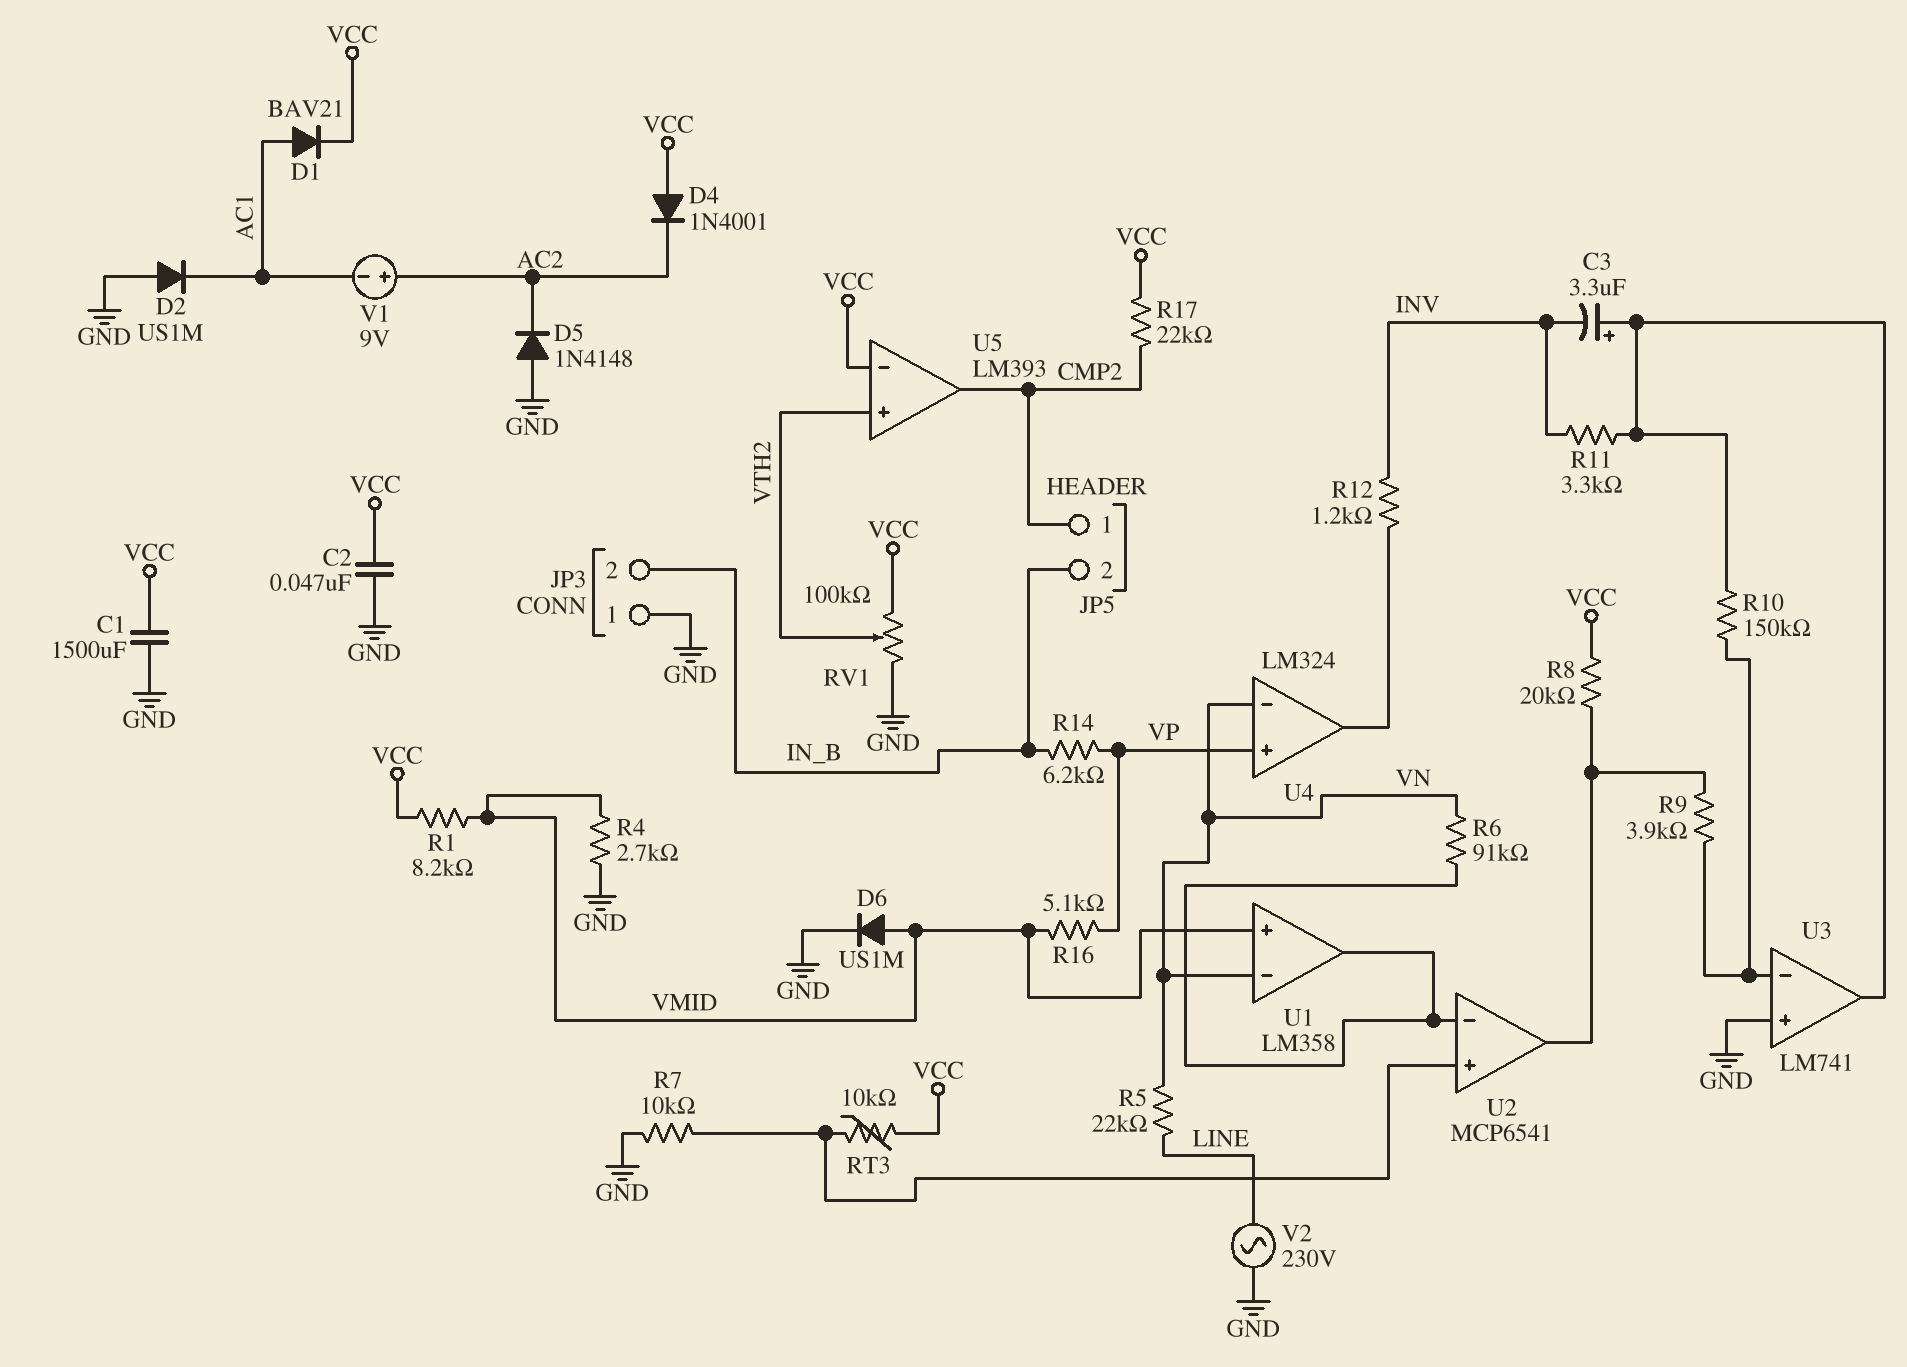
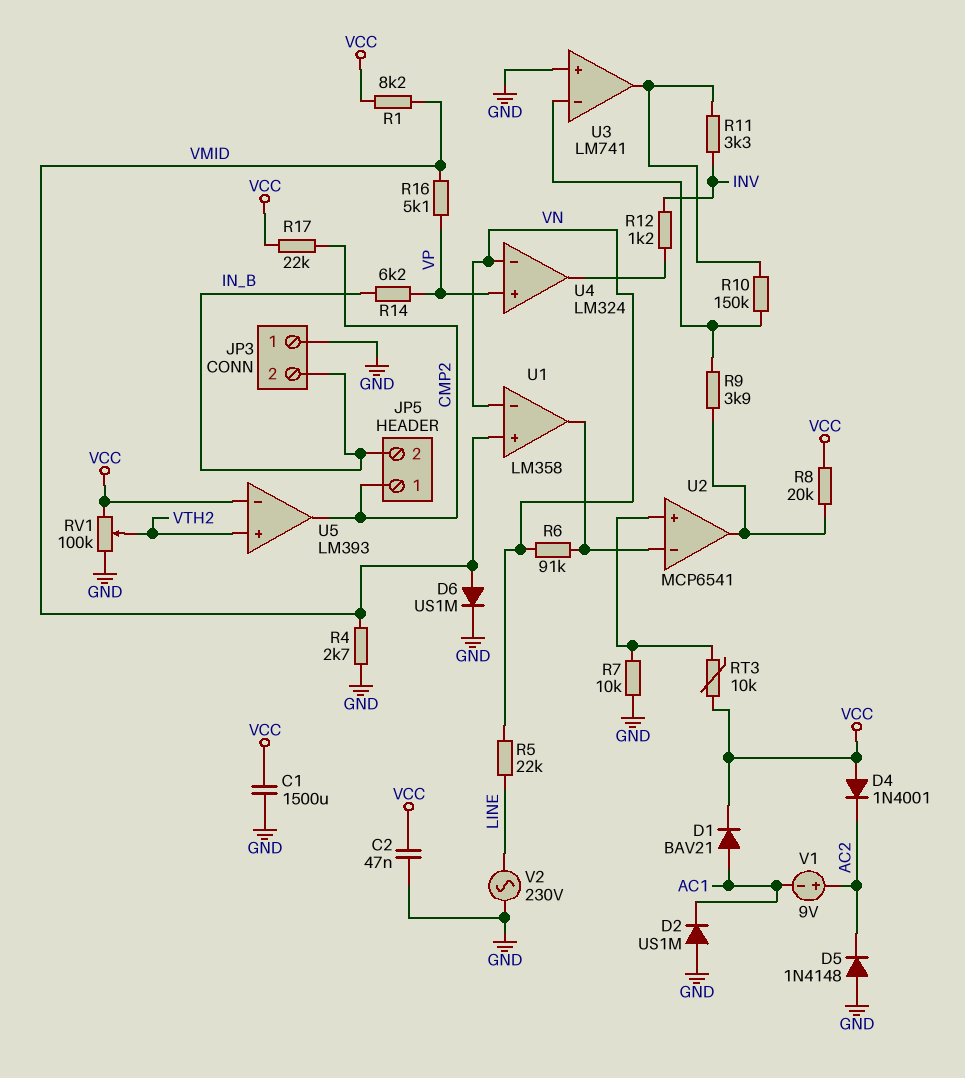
C3: 3.3uF (plus U3/out, minus INV) -> none

